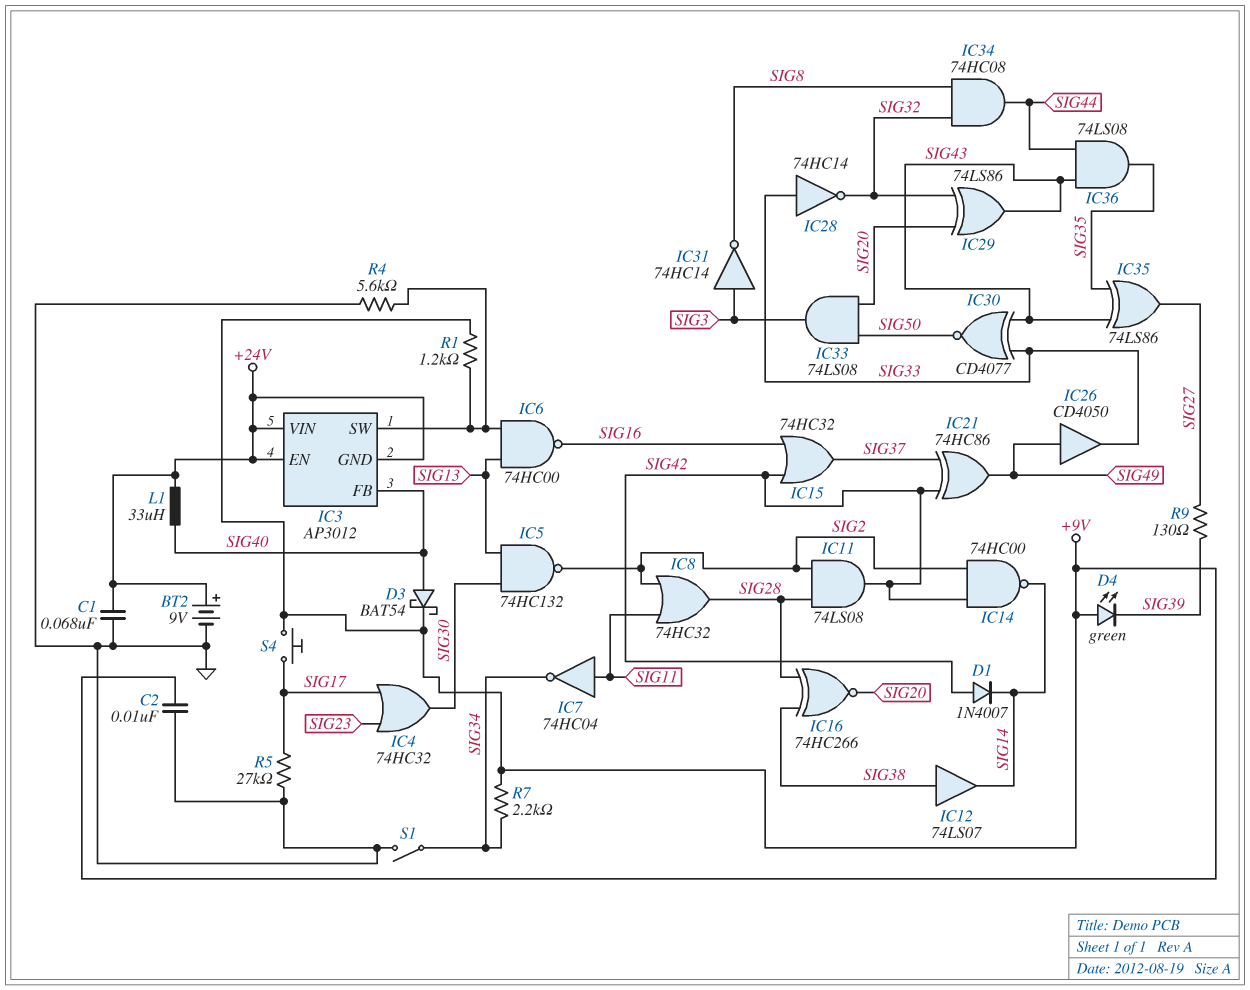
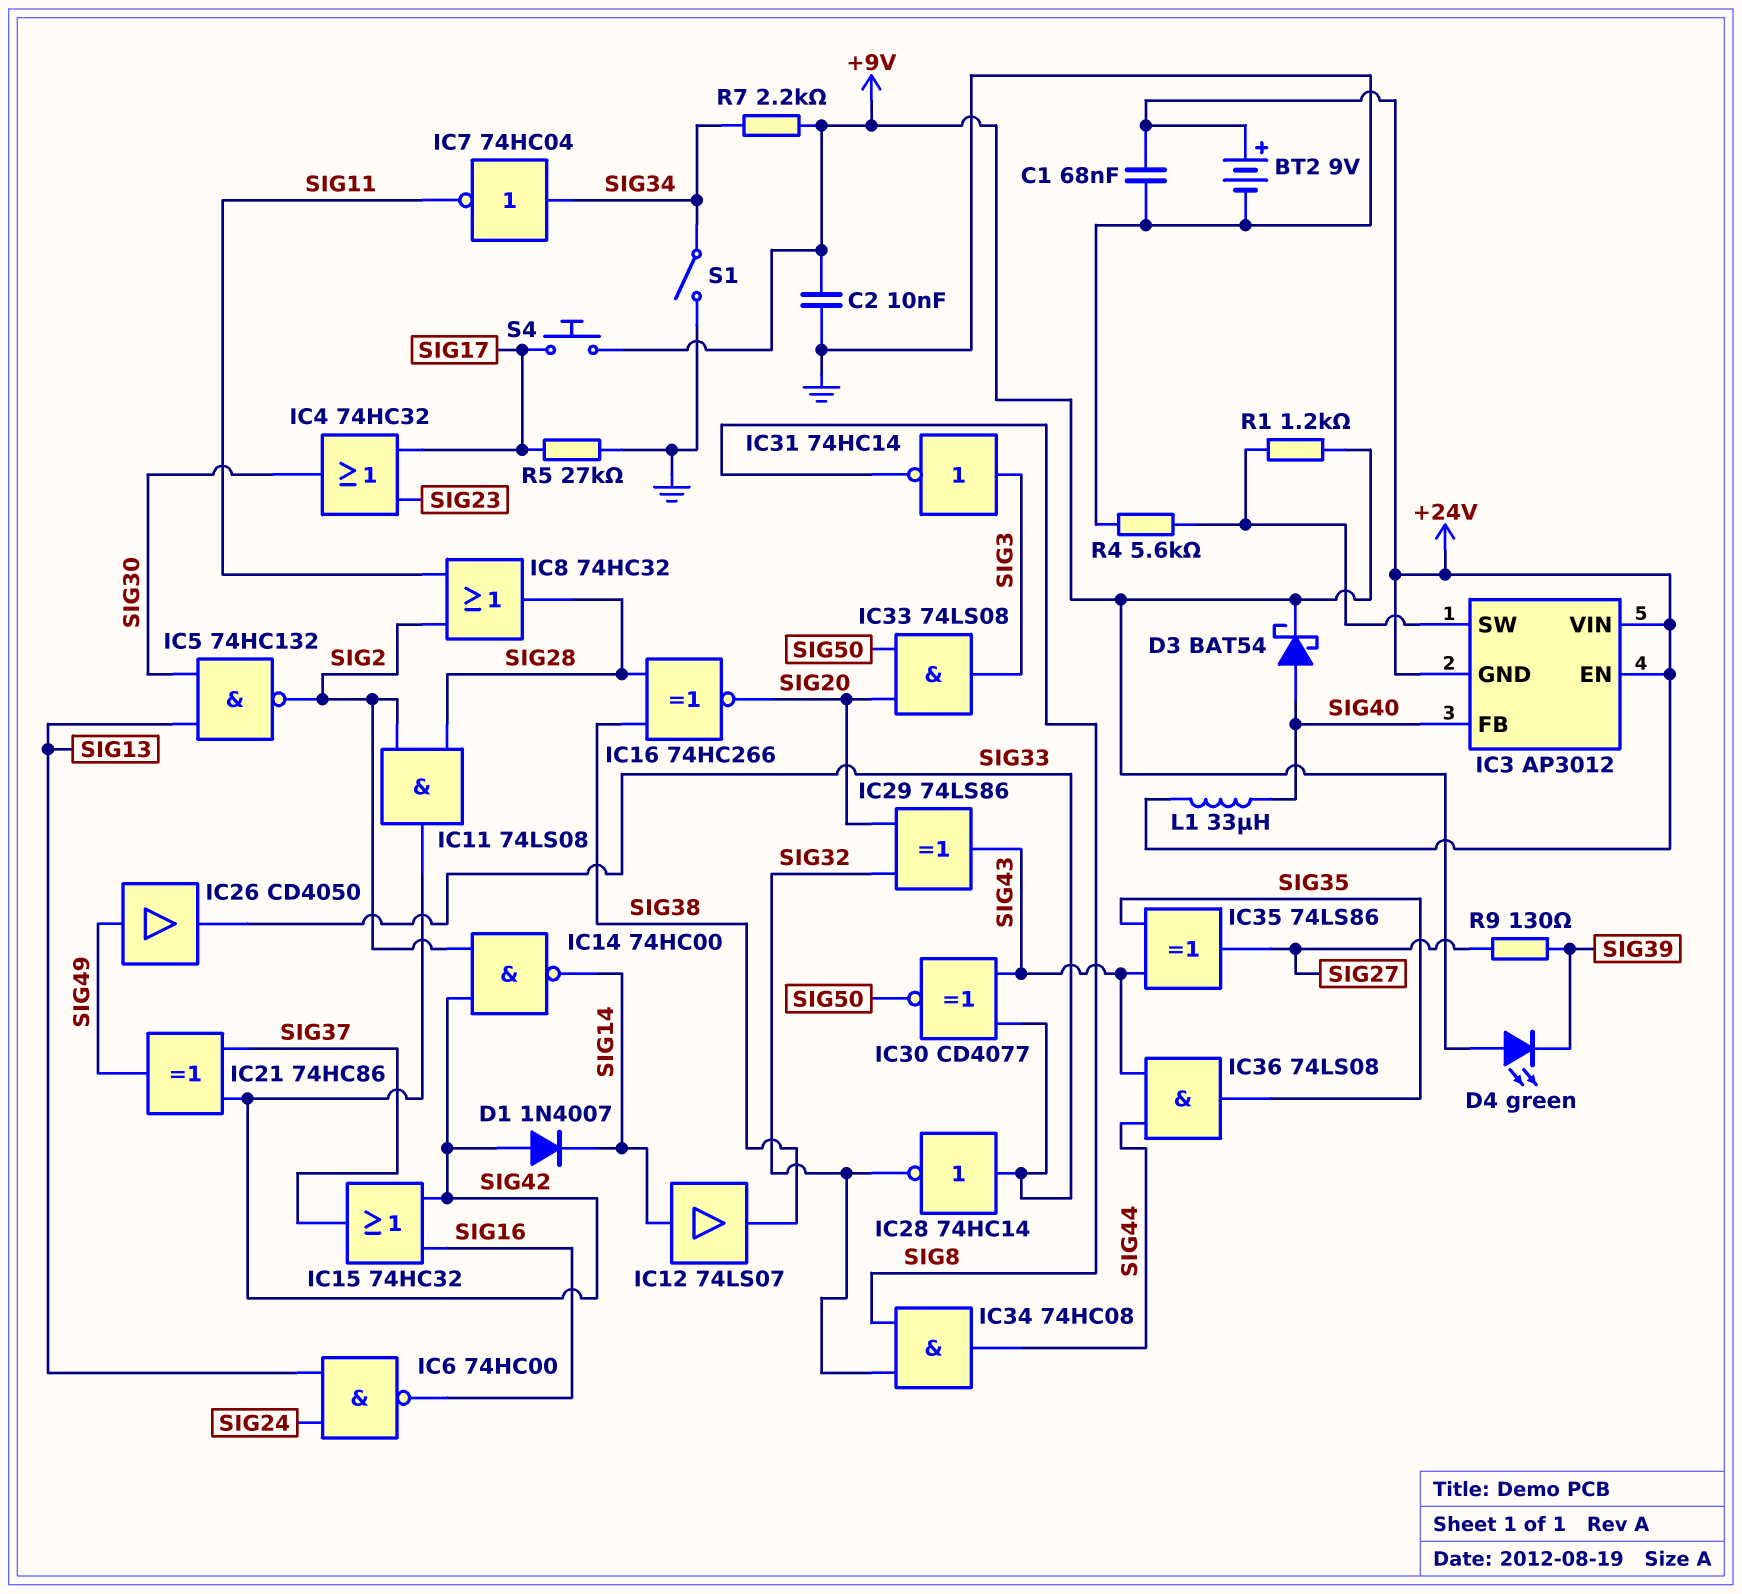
IC6: NAND 74HC00 (in IC3/SW, in SIG13, out SIG16) -> NAND 74HC00 (in SIG13, in SIG24, out SIG16)
IC7: NOT 74HC04 (in SIG11, out SIG34) -> NOT 74HC04 (in SIG34, out SIG11)
IC12: buffer 74LS07 (in SIG38, out SIG14) -> buffer 74LS07 (in SIG14, out SIG38)

